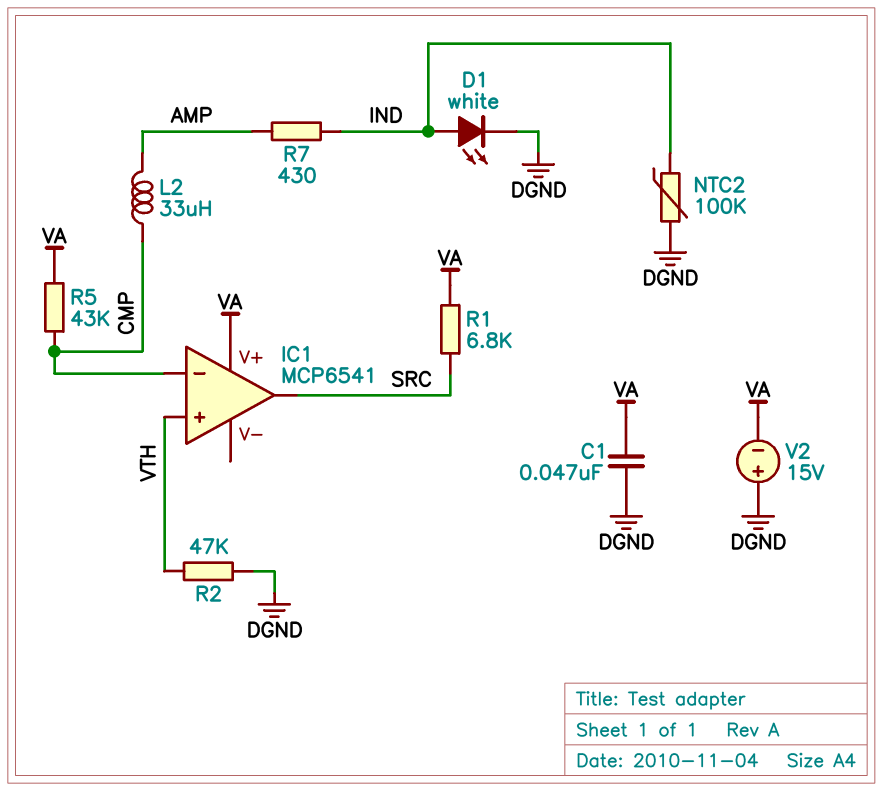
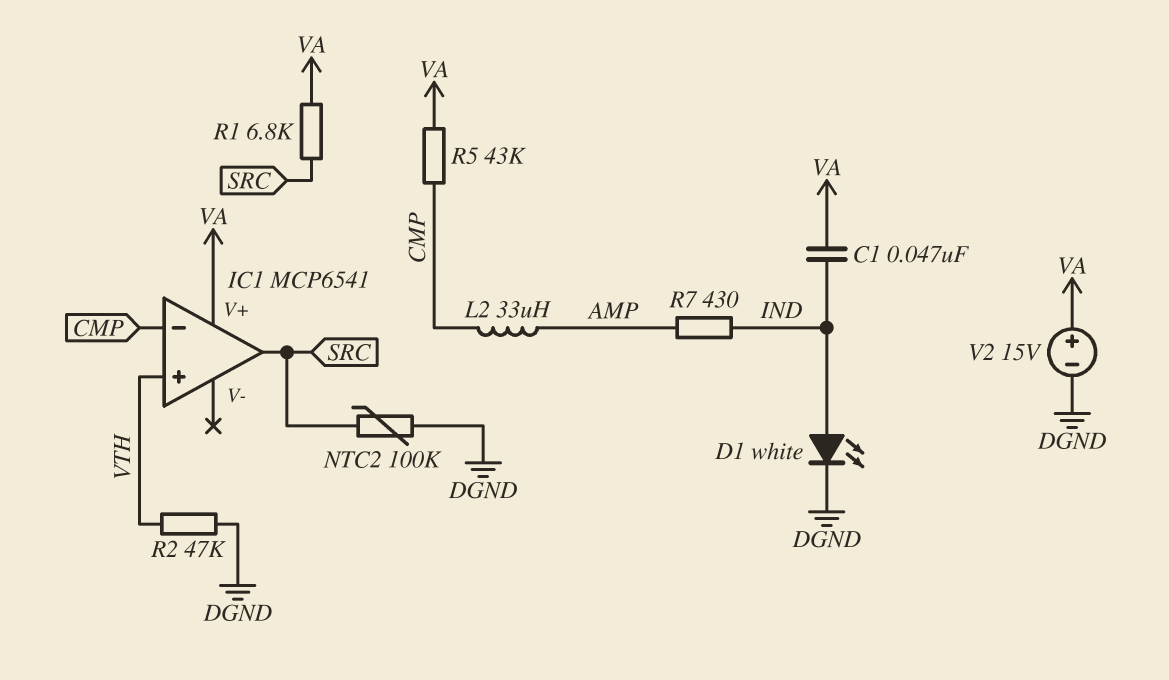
C1: 47nF (DGND, VA) -> 47nF (IND, VA)
NTC2: 100k (DGND, IND) -> 100k (DGND, SRC)
V2: 15V (plus DGND, minus VA) -> 15V (plus VA, minus DGND)

